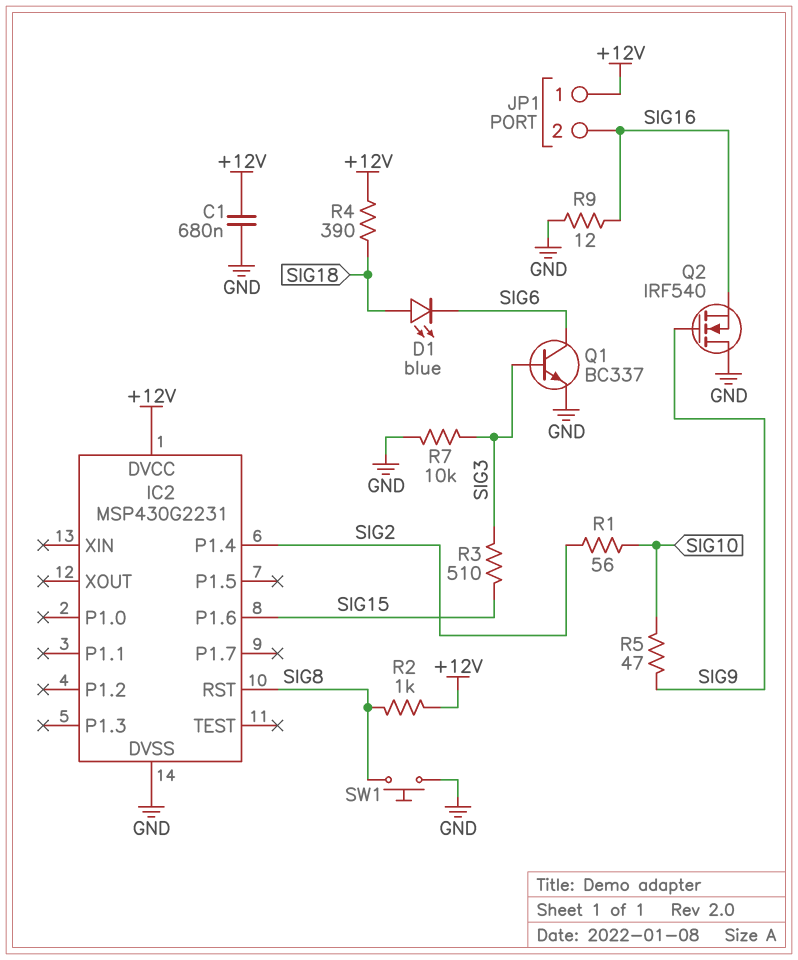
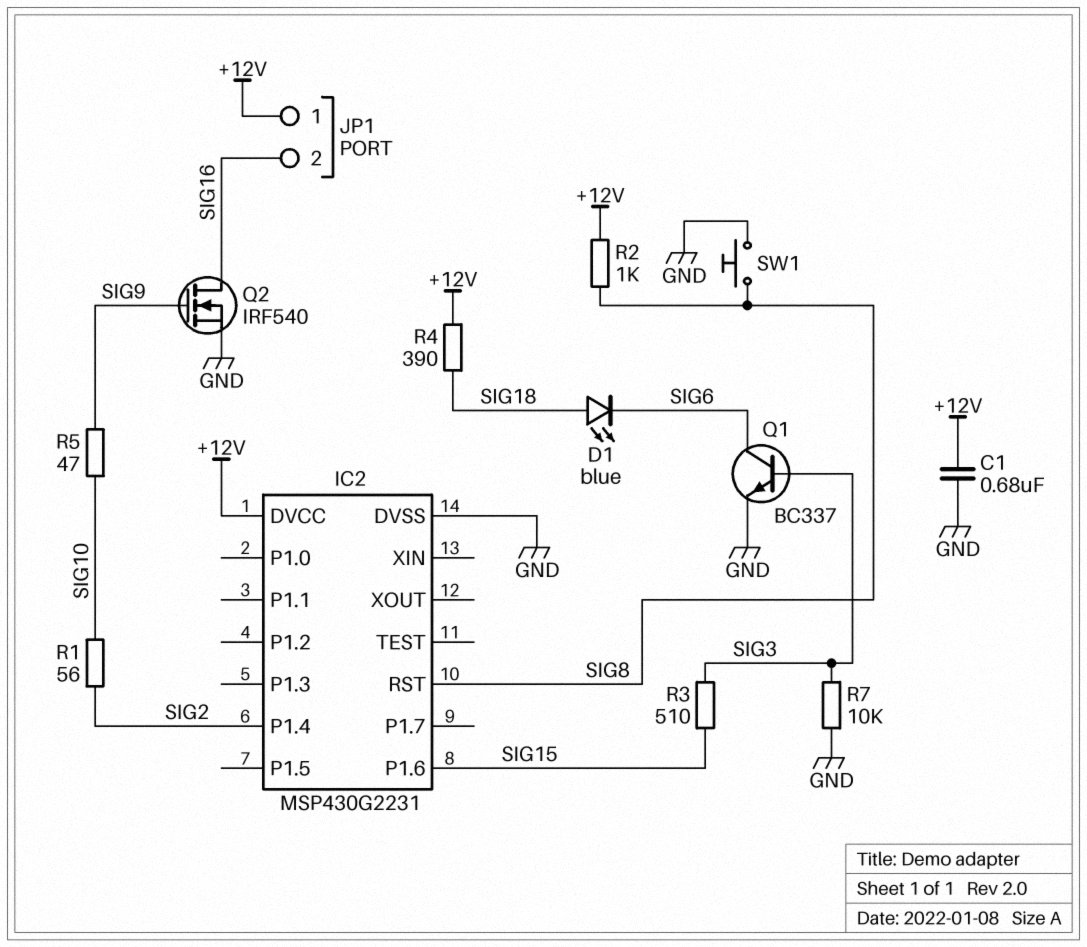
Q2: NMOS IRF540 (G SIG9, D GND, S SIG16) -> NMOS IRF540 (G SIG9, D SIG16, S GND)
R9: 12 (GND, SIG16) -> none

